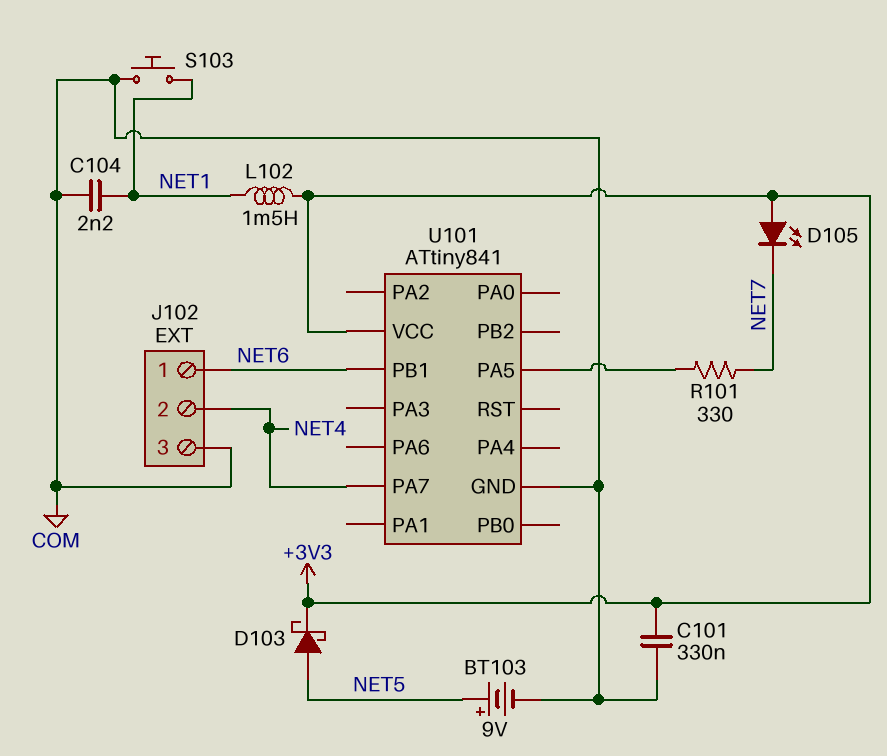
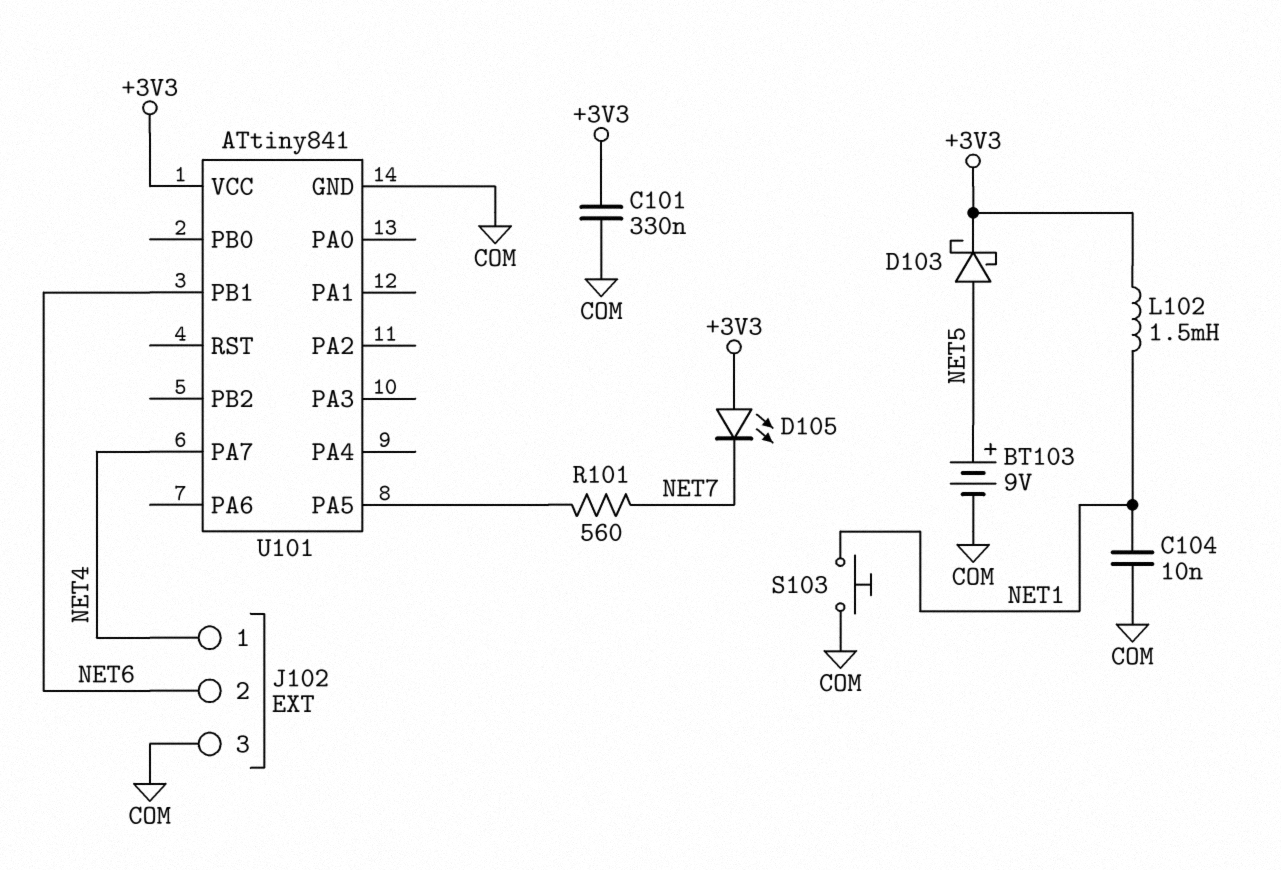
C104: 2.2nF (COM, NET1) -> 10nF (COM, NET1)
J102 pin 1: NET6 -> NET4
J102 pin 2: NET4 -> NET6
R101: 330 (NET7, U101/PA5) -> 560 (NET7, U101/PA5)

